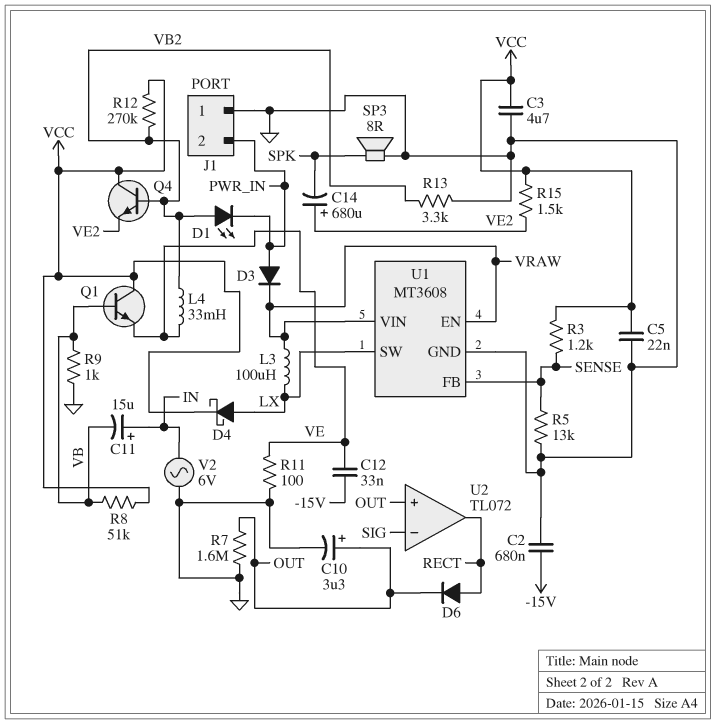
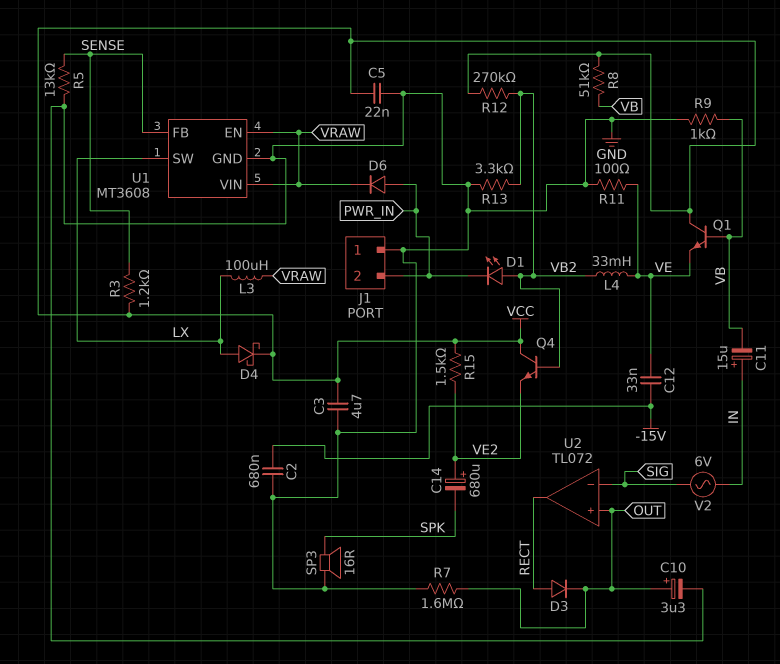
D3: diode (A PWR_IN, K VRAW) -> diode (A RECT, K OUT)
D6: diode (A RECT, K OUT) -> diode (A PWR_IN, K VRAW)
SP3: speaker 8R (GND, SPK) -> speaker 16R (GND, SPK)
V2: AC 6V (GND, IN) -> AC 6V (IN, SIG)

